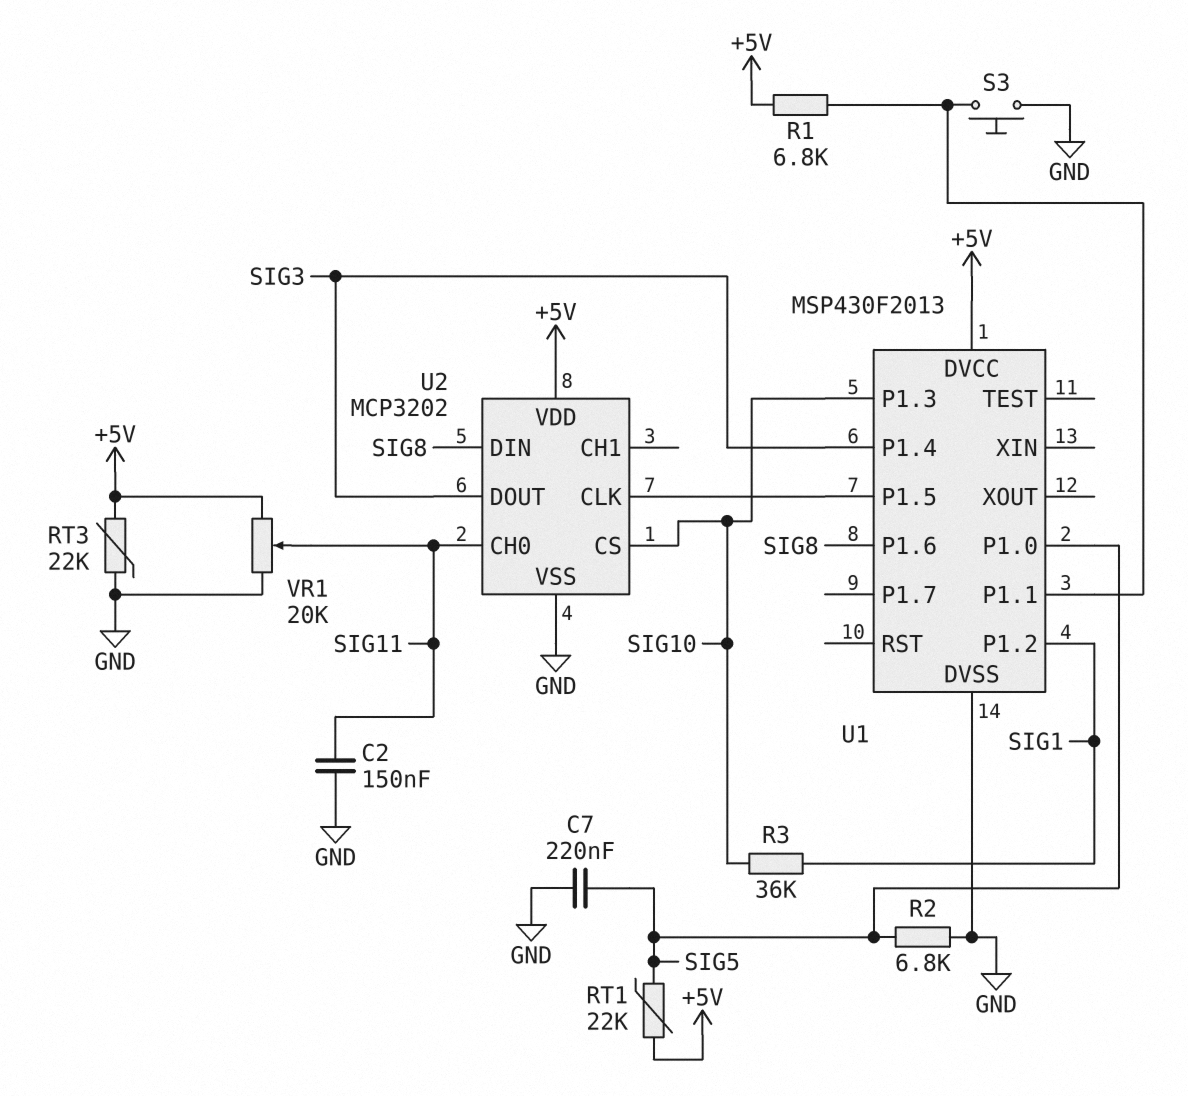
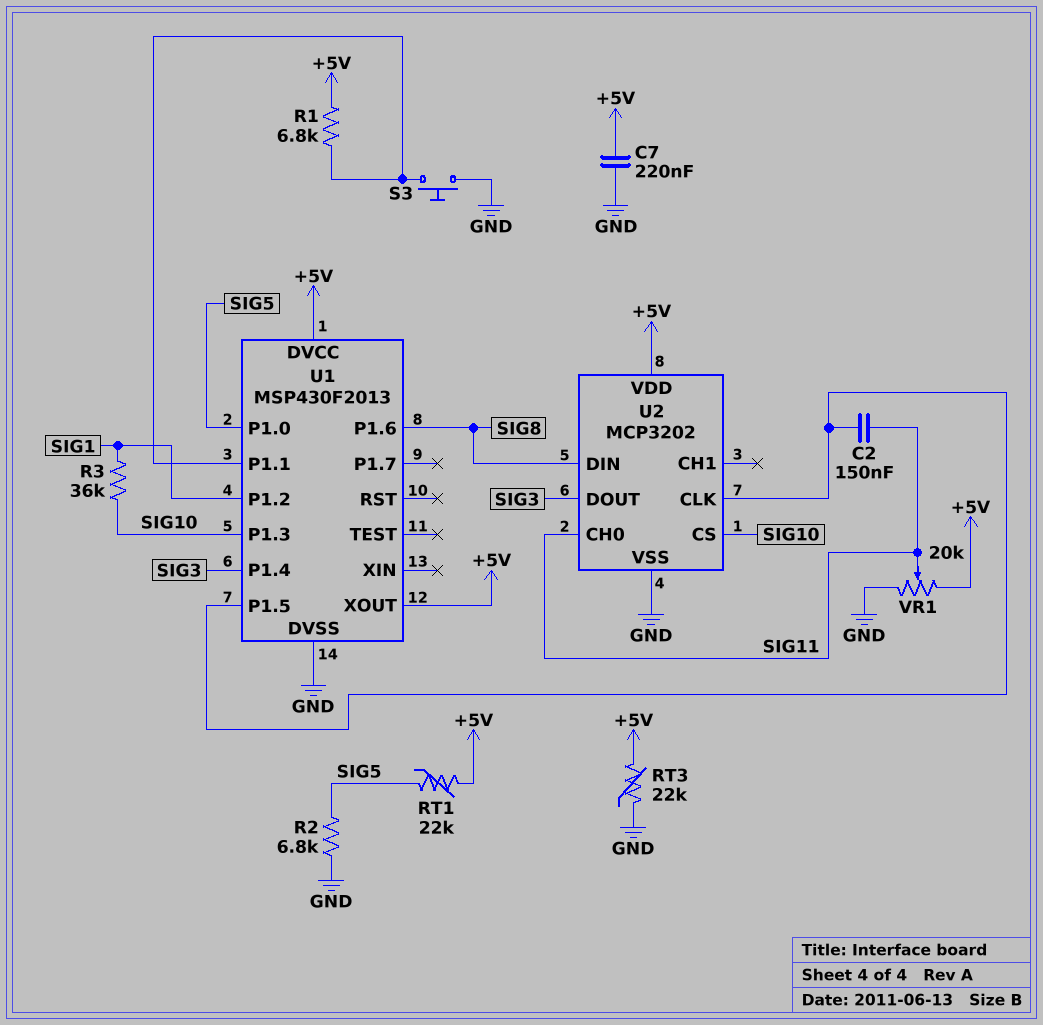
C2: 150nF (GND, SIG11) -> 150nF (SIG11, U1/P1.5)
C7: 220nF (GND, SIG5) -> 220nF (+5V, GND)
U1 pin XOUT: none -> +5V

